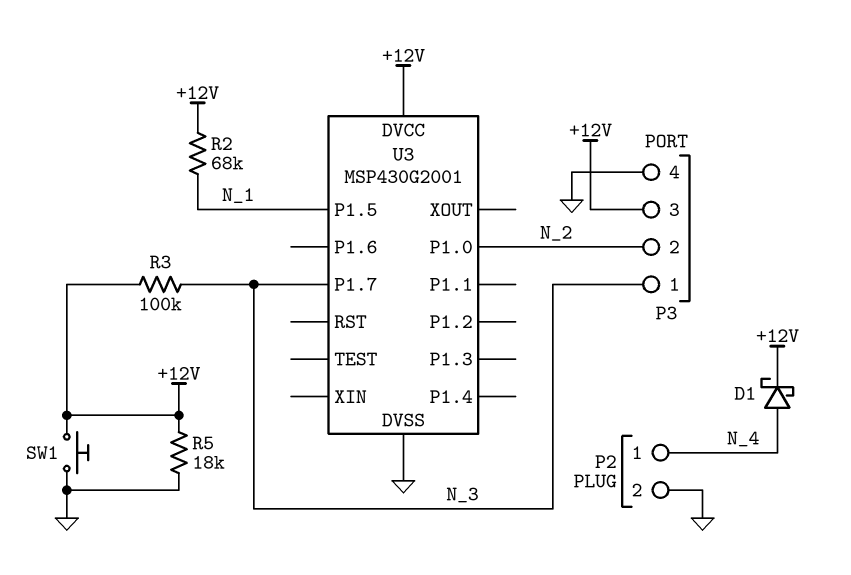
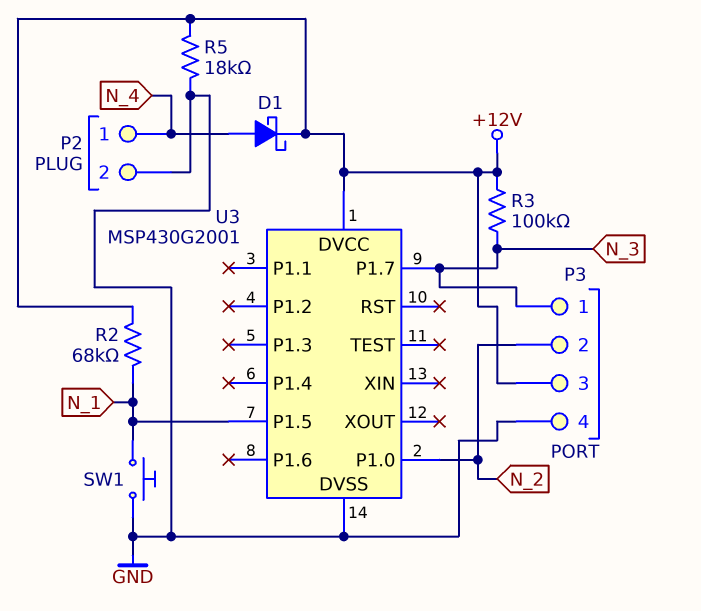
SW1: button (+12V, GND) -> button (GND, N_1)

